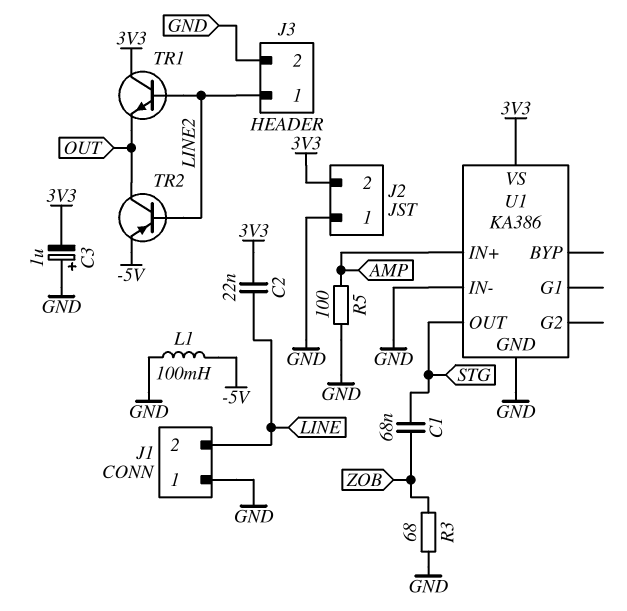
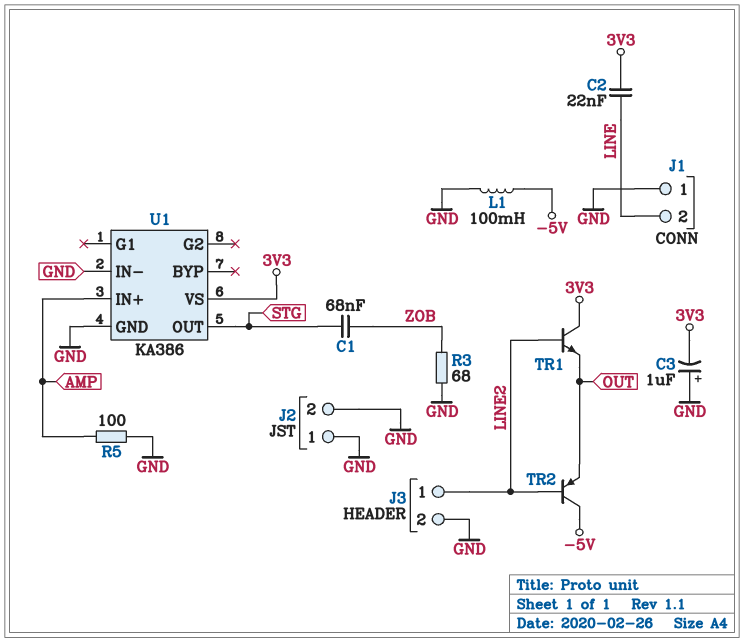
J2 pin 2: 3V3 -> GND
TR2: PNP (B LINE2, C OUT, E -5V) -> PNP (B LINE2, C -5V, E OUT)

